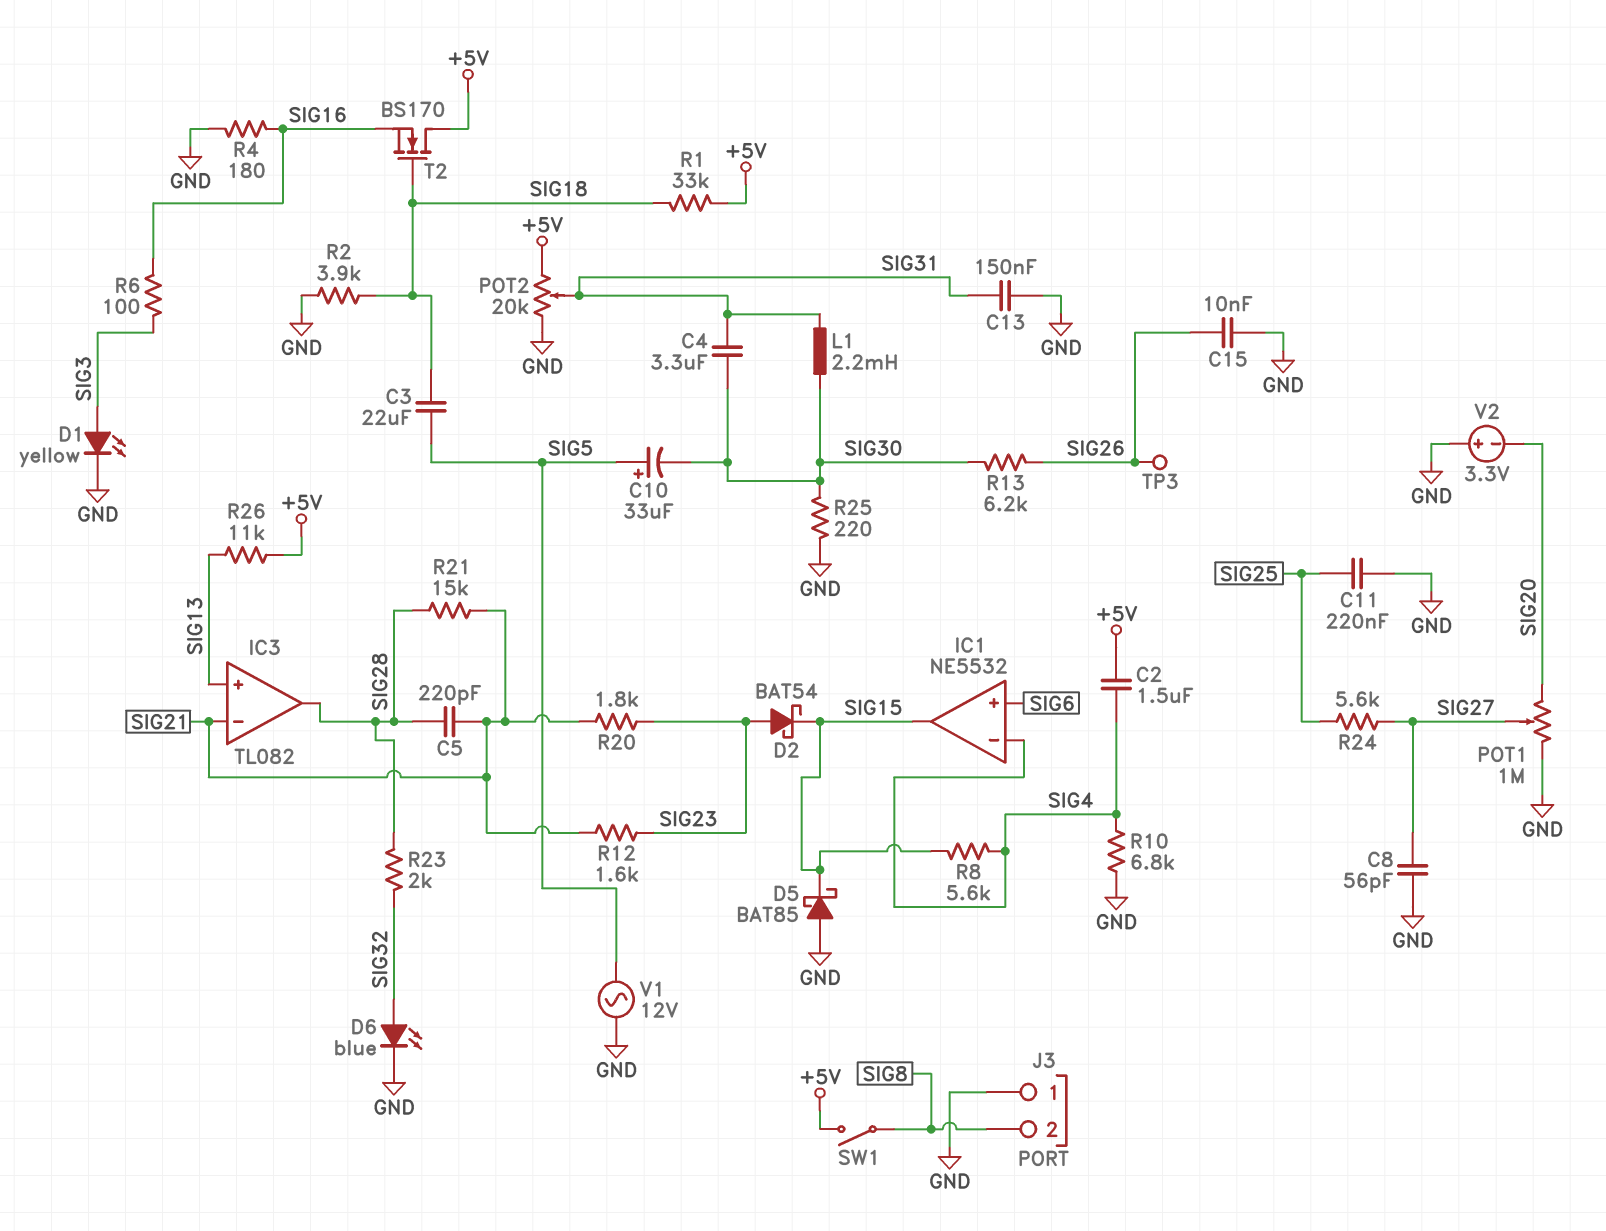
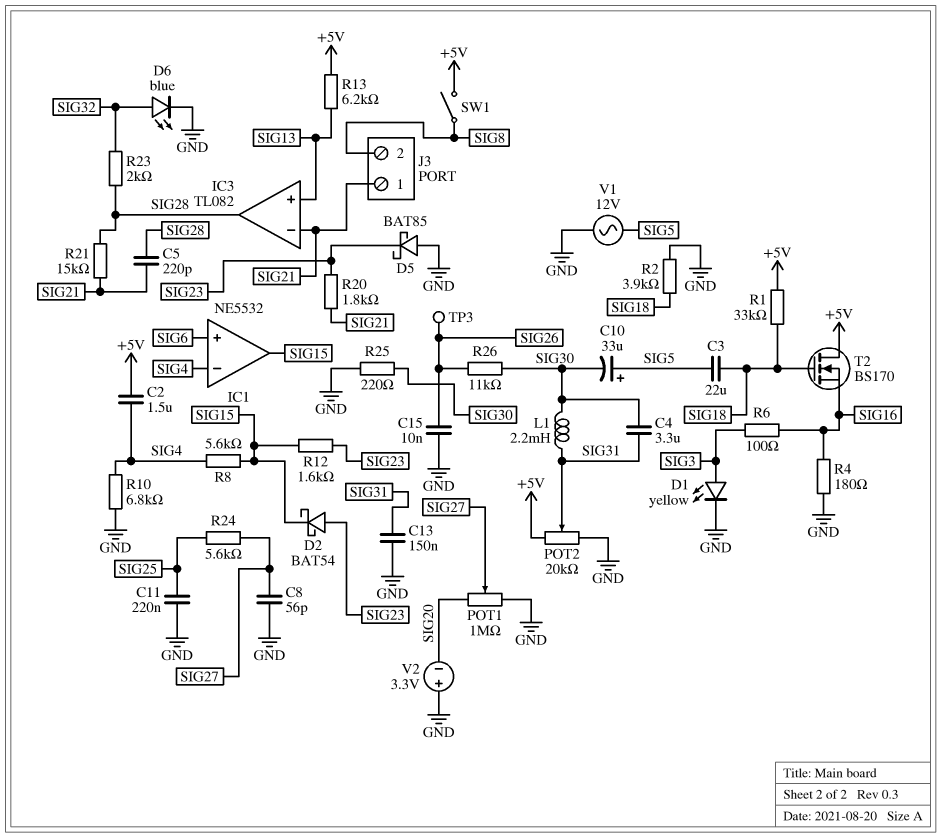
D5: schottky BAT85 (A GND, K SIG15) -> schottky BAT85 (A GND, K SIG23)
J3 pin 1: GND -> SIG21
R12: 1.6k (SIG21, SIG23) -> 1.6k (SIG15, SIG23)
R13: 6.2k (SIG26, SIG30) -> 6.2k (+5V, SIG13)
R26: 11k (+5V, SIG13) -> 11k (SIG26, SIG30)

